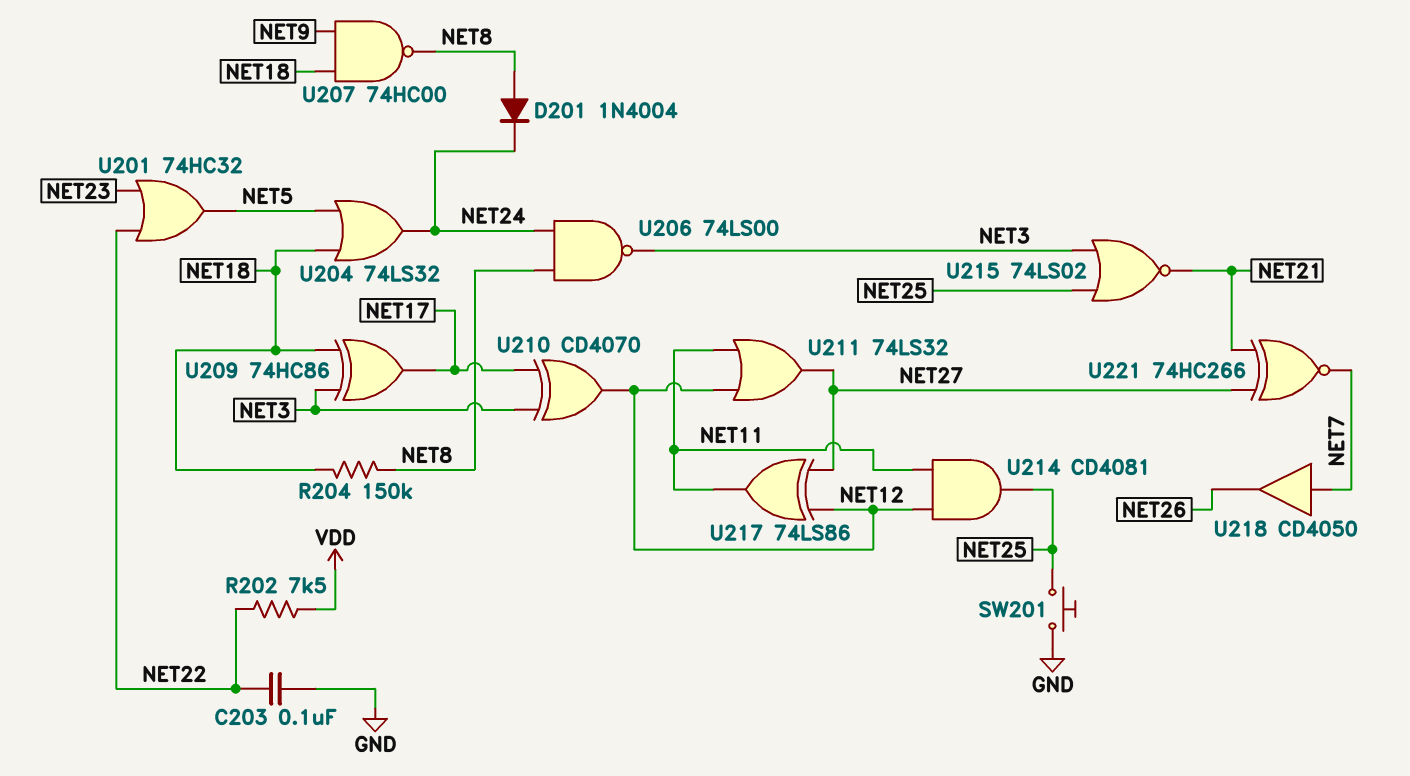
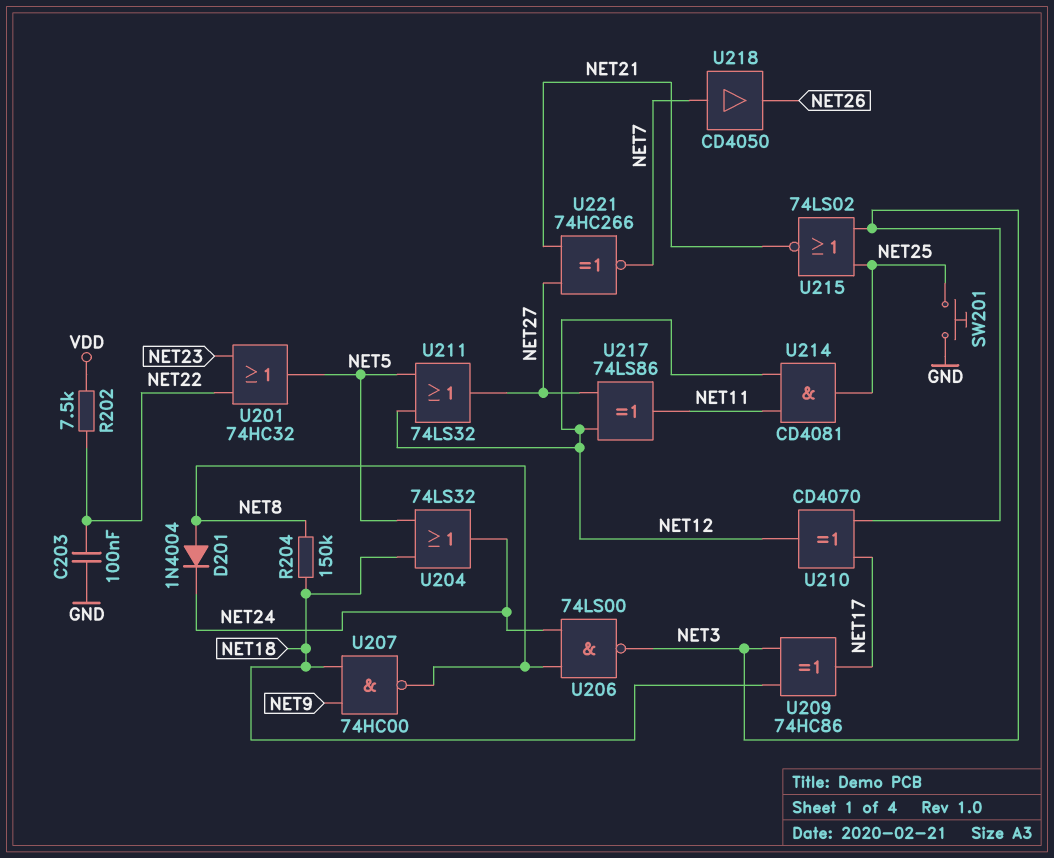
U211: OR 74LS32 (in NET11, in NET12, out NET27) -> OR 74LS32 (in NET5, in NET12, out NET27)

